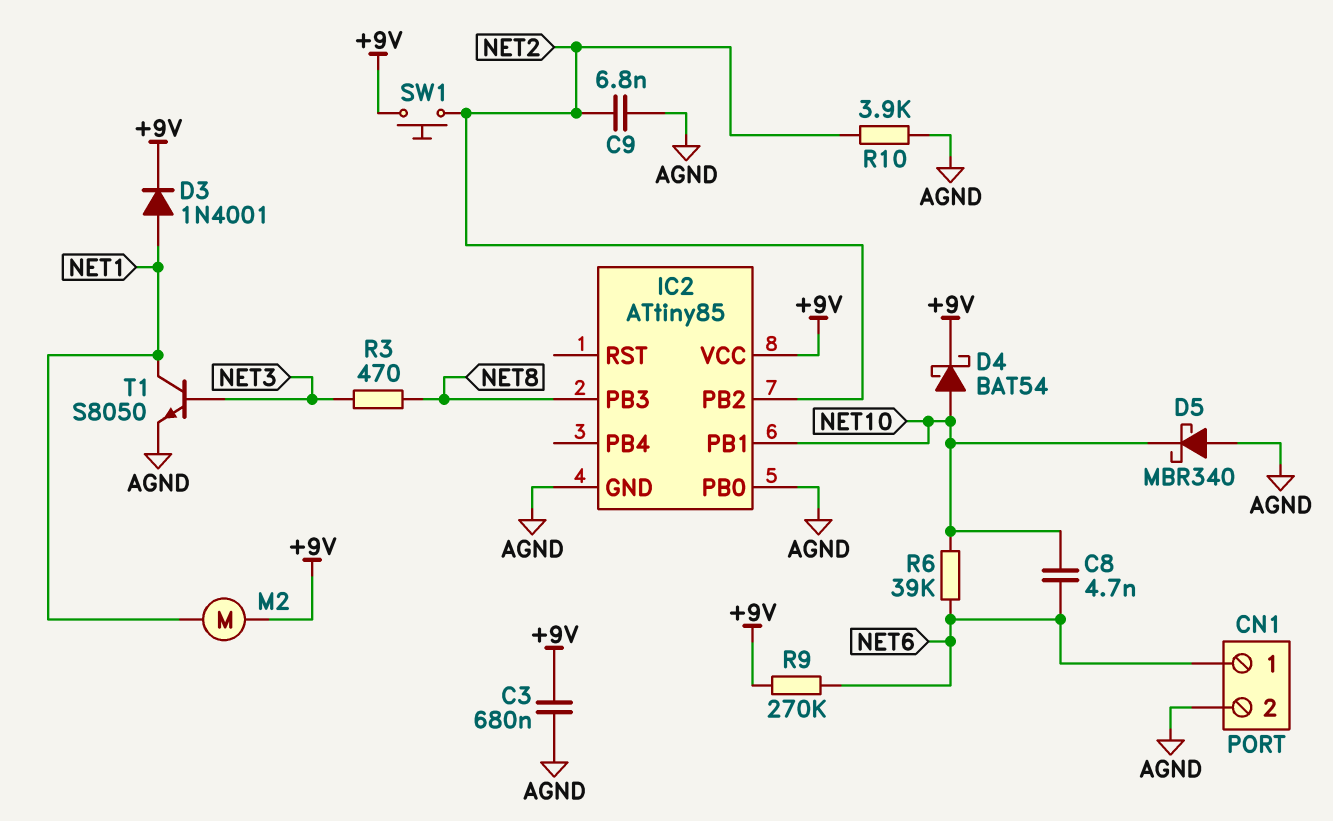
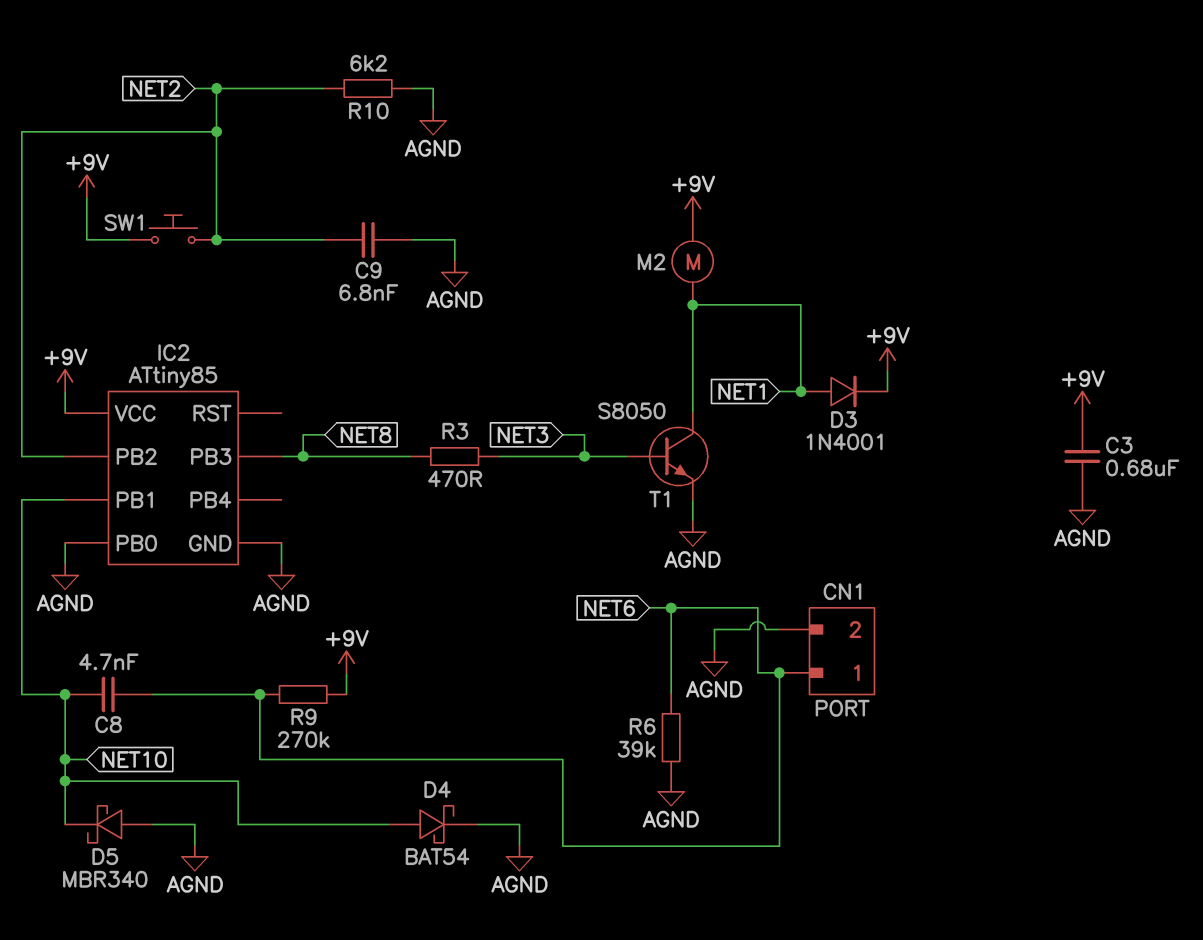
D4: schottky BAT54 (A NET10, K +9V) -> schottky BAT54 (A NET10, K AGND)
R6: 39k (NET6, NET10) -> 39k (AGND, NET6)
R10: 3.9k (AGND, NET2) -> 6.2k (AGND, NET2)

